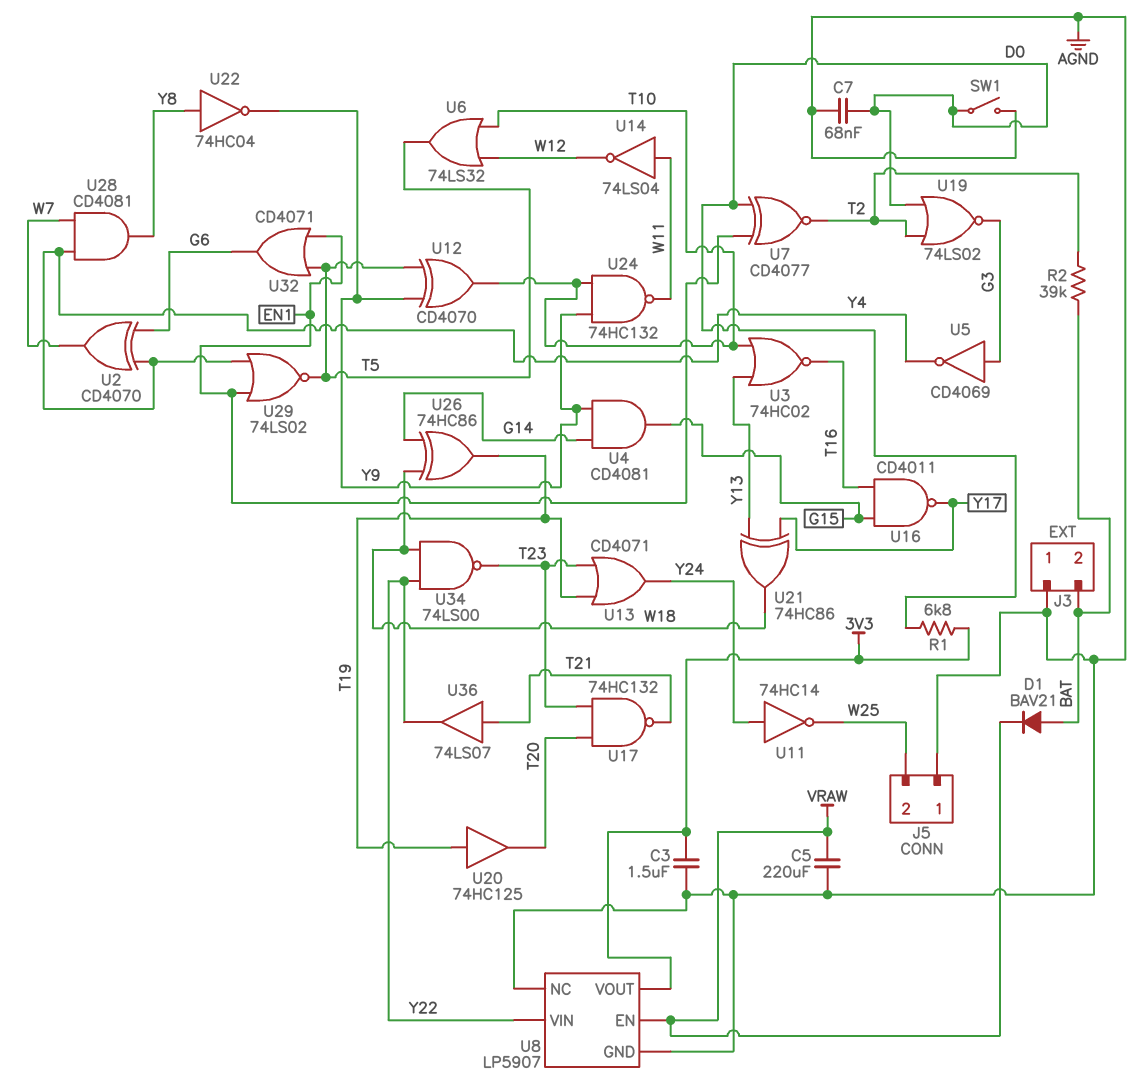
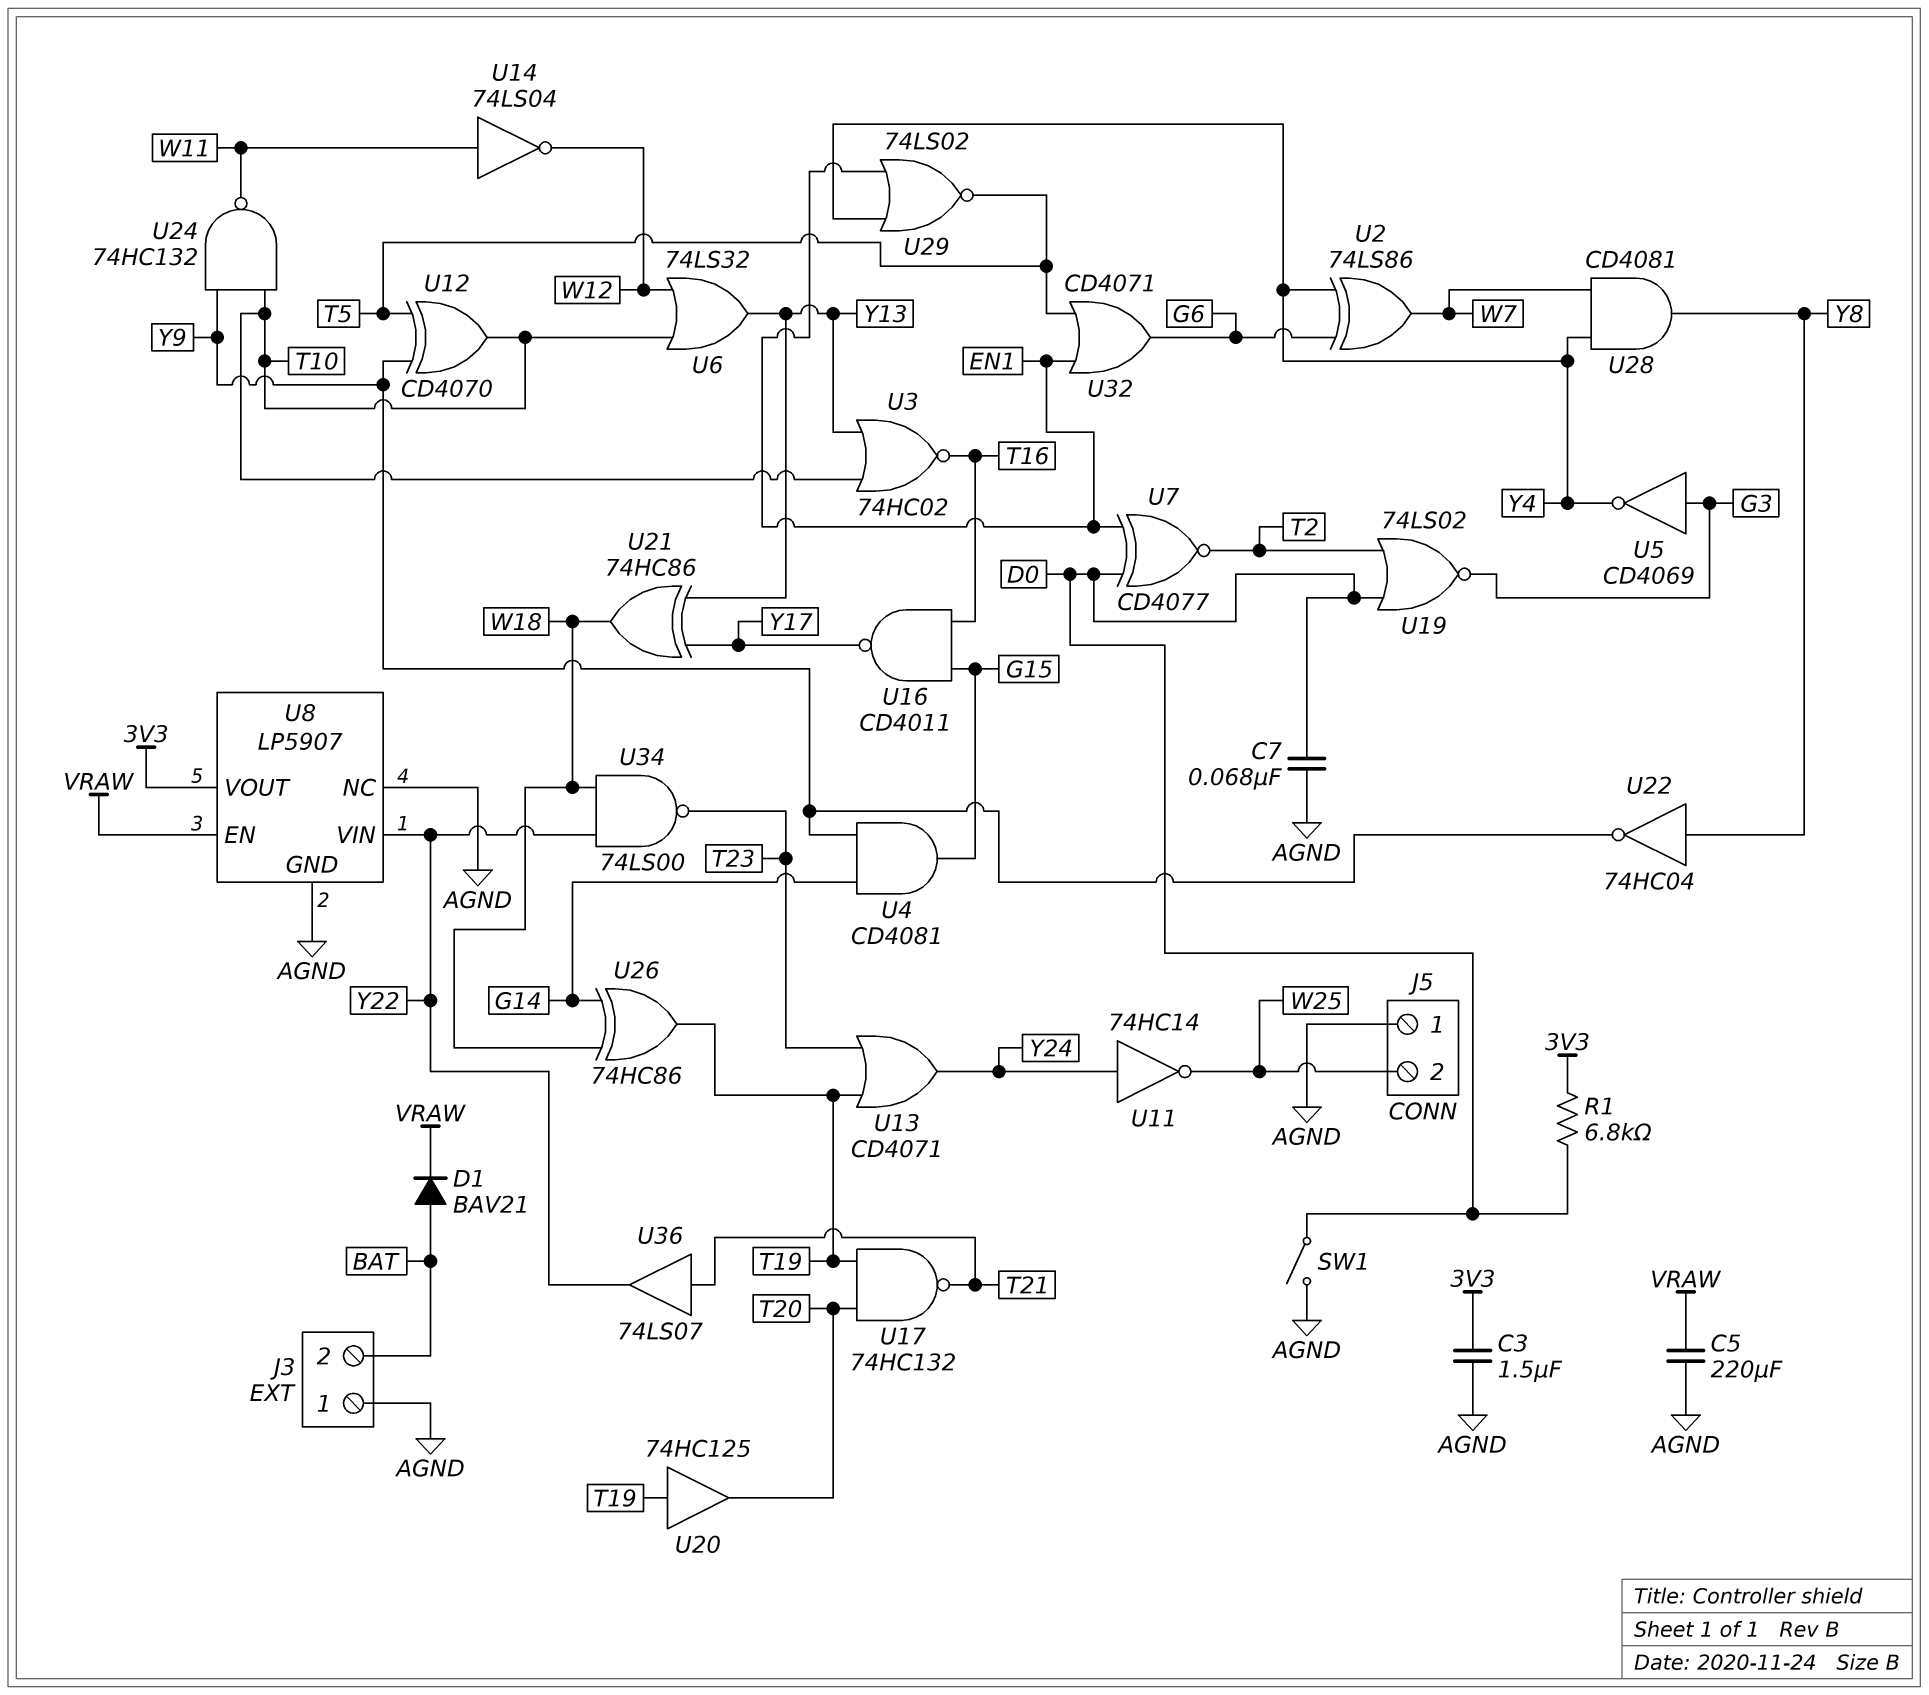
R2: 39k (BAT, T2) -> none
U2: XOR CD4070 (in G6, in Y4, out W7) -> XOR 74LS86 (in G6, in Y4, out W7)
U6: OR 74LS32 (in T10, in W12, out T5) -> OR 74LS32 (in T10, in W12, out Y13)
U17: NAND 74HC132 (in T20, in T23, out T21) -> NAND 74HC132 (in T19, in T20, out T21)

